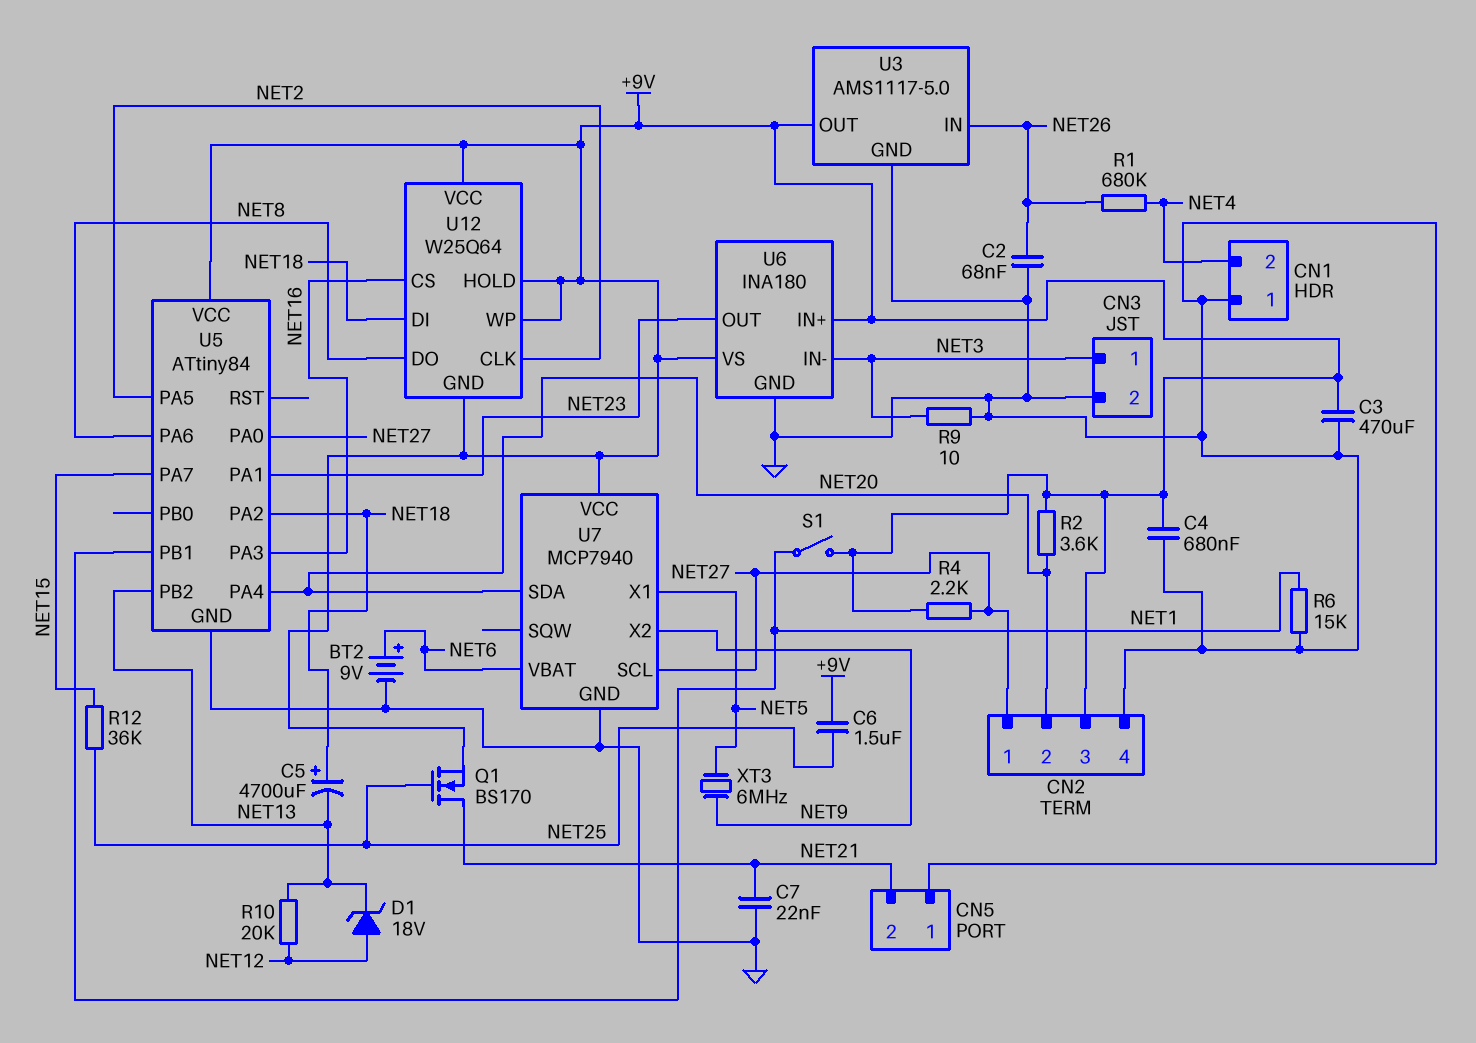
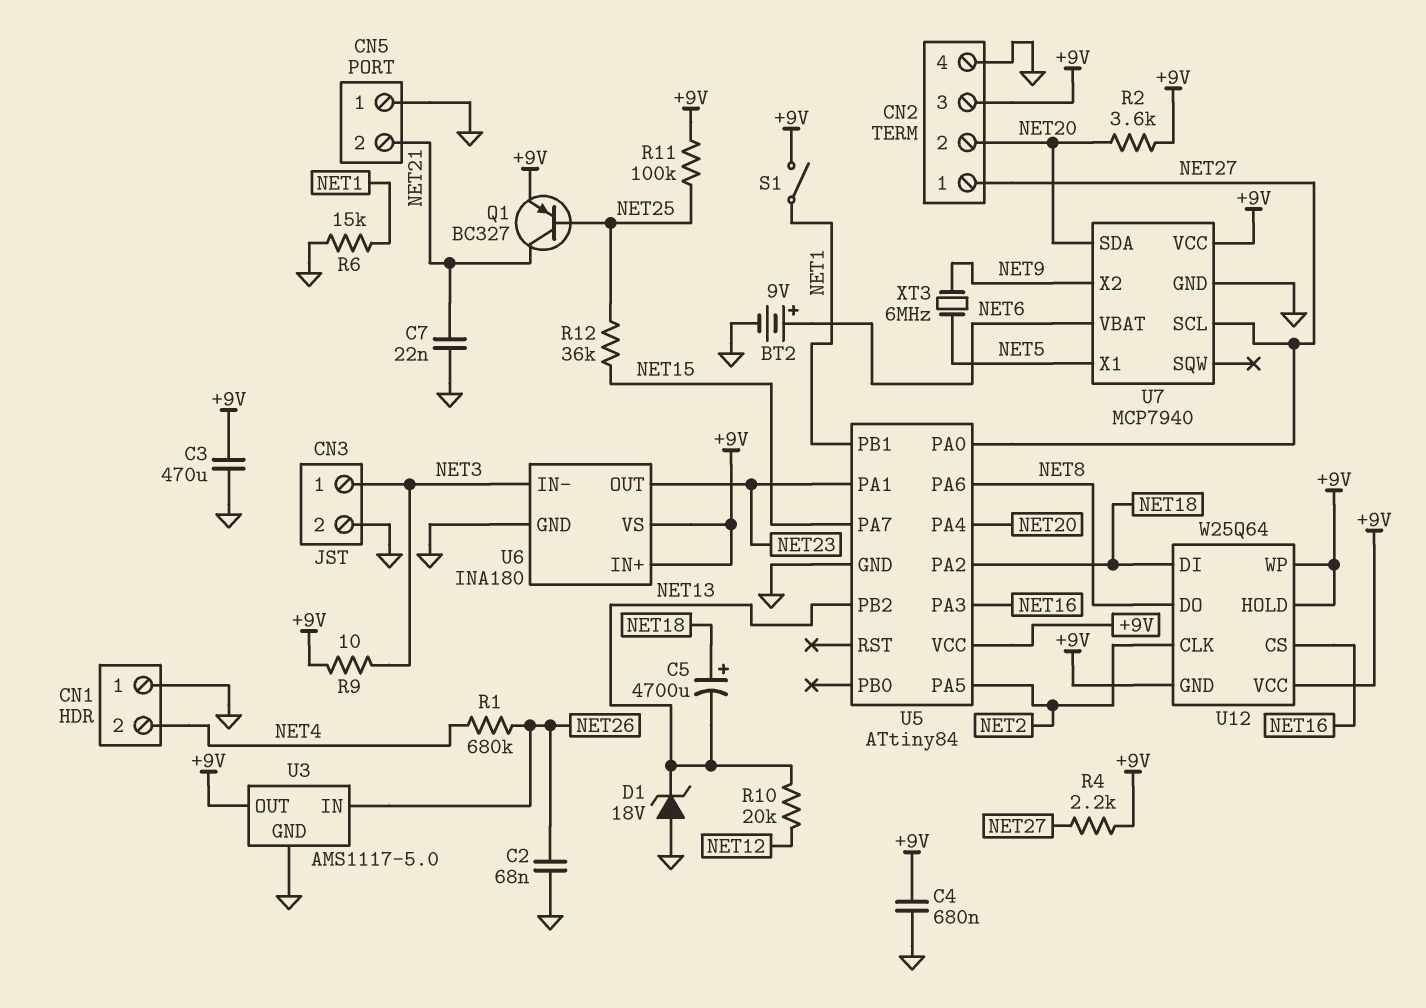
C6: 1.5uF (+9V, NET25) -> none
D1: zener 18V (A NET12, K NET13) -> zener 18V (A GND, K NET13)
Q1: NMOS BS170 (G NET25, D NET21, S +9V) -> PNP BC327 (B NET25, C NET21, E +9V)
R9: 10 (GND, NET3) -> 10 (+9V, NET3)
R11: none -> 100k (+9V, NET25)

